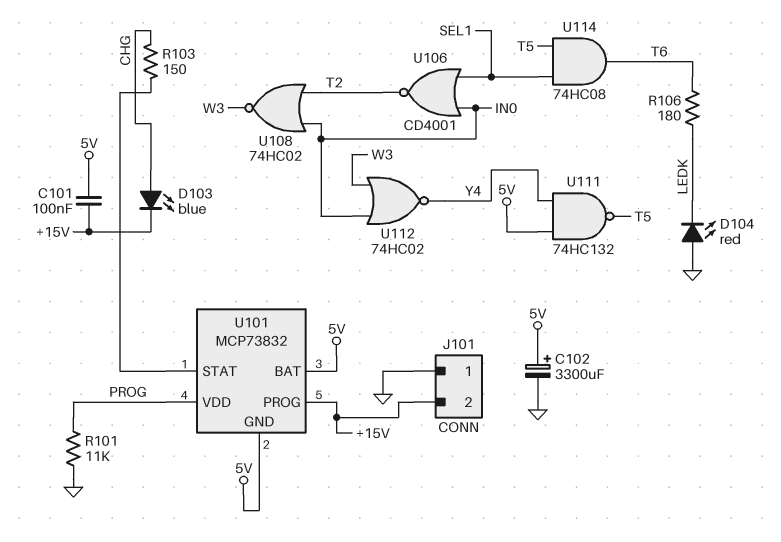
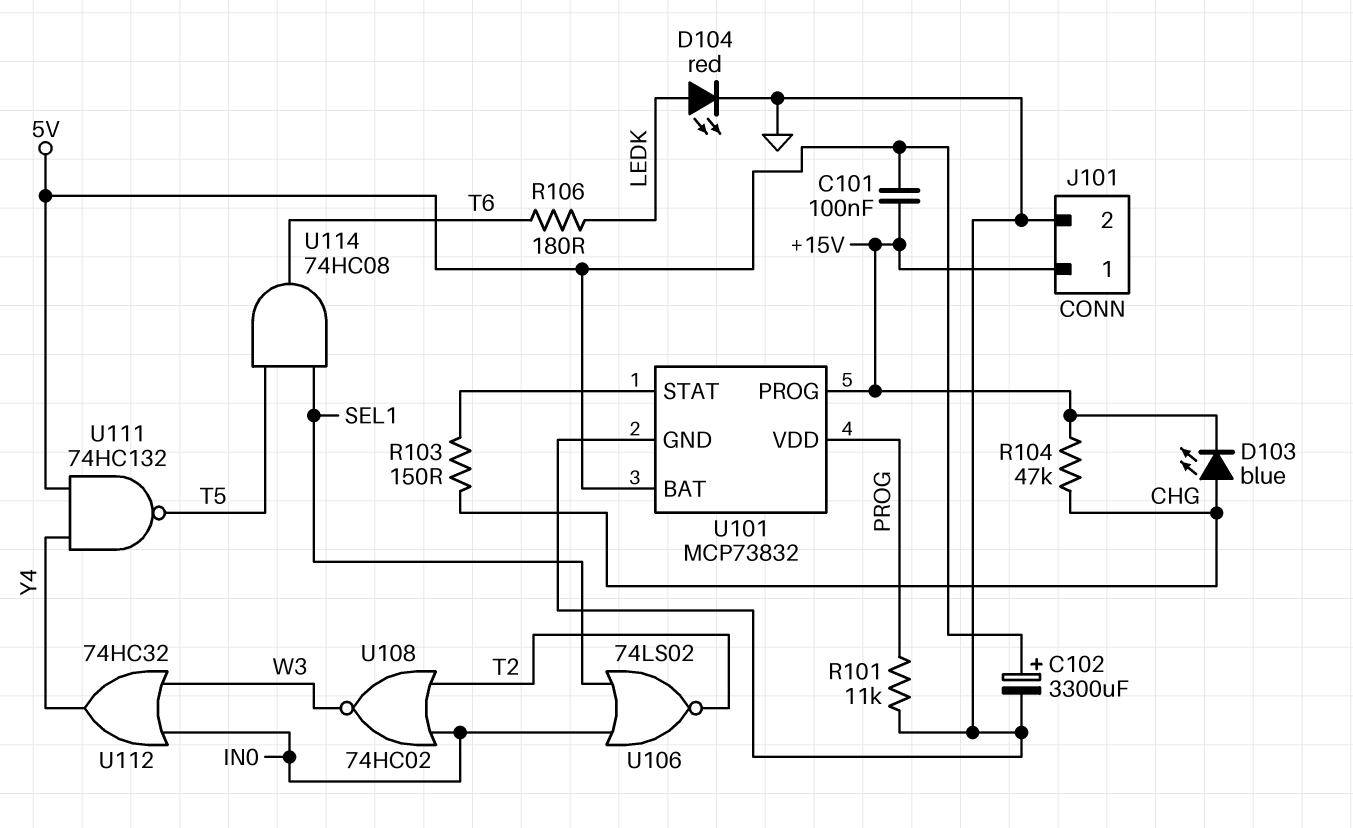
D104: LED red (A GND, K LEDK) -> LED red (A LEDK, K GND)
J101 pin 1: GND -> +15V
J101 pin 2: +15V -> GND
R104: none -> 47k (+15V, CHG)
U101 pin GND: 5V -> GND
U106: NOR CD4001 (in IN0, in SEL1, out T2) -> NOR 74LS02 (in IN0, in SEL1, out T2)
U112: NOR 74HC02 (in IN0, in W3, out Y4) -> OR 74HC32 (in IN0, in W3, out Y4)

